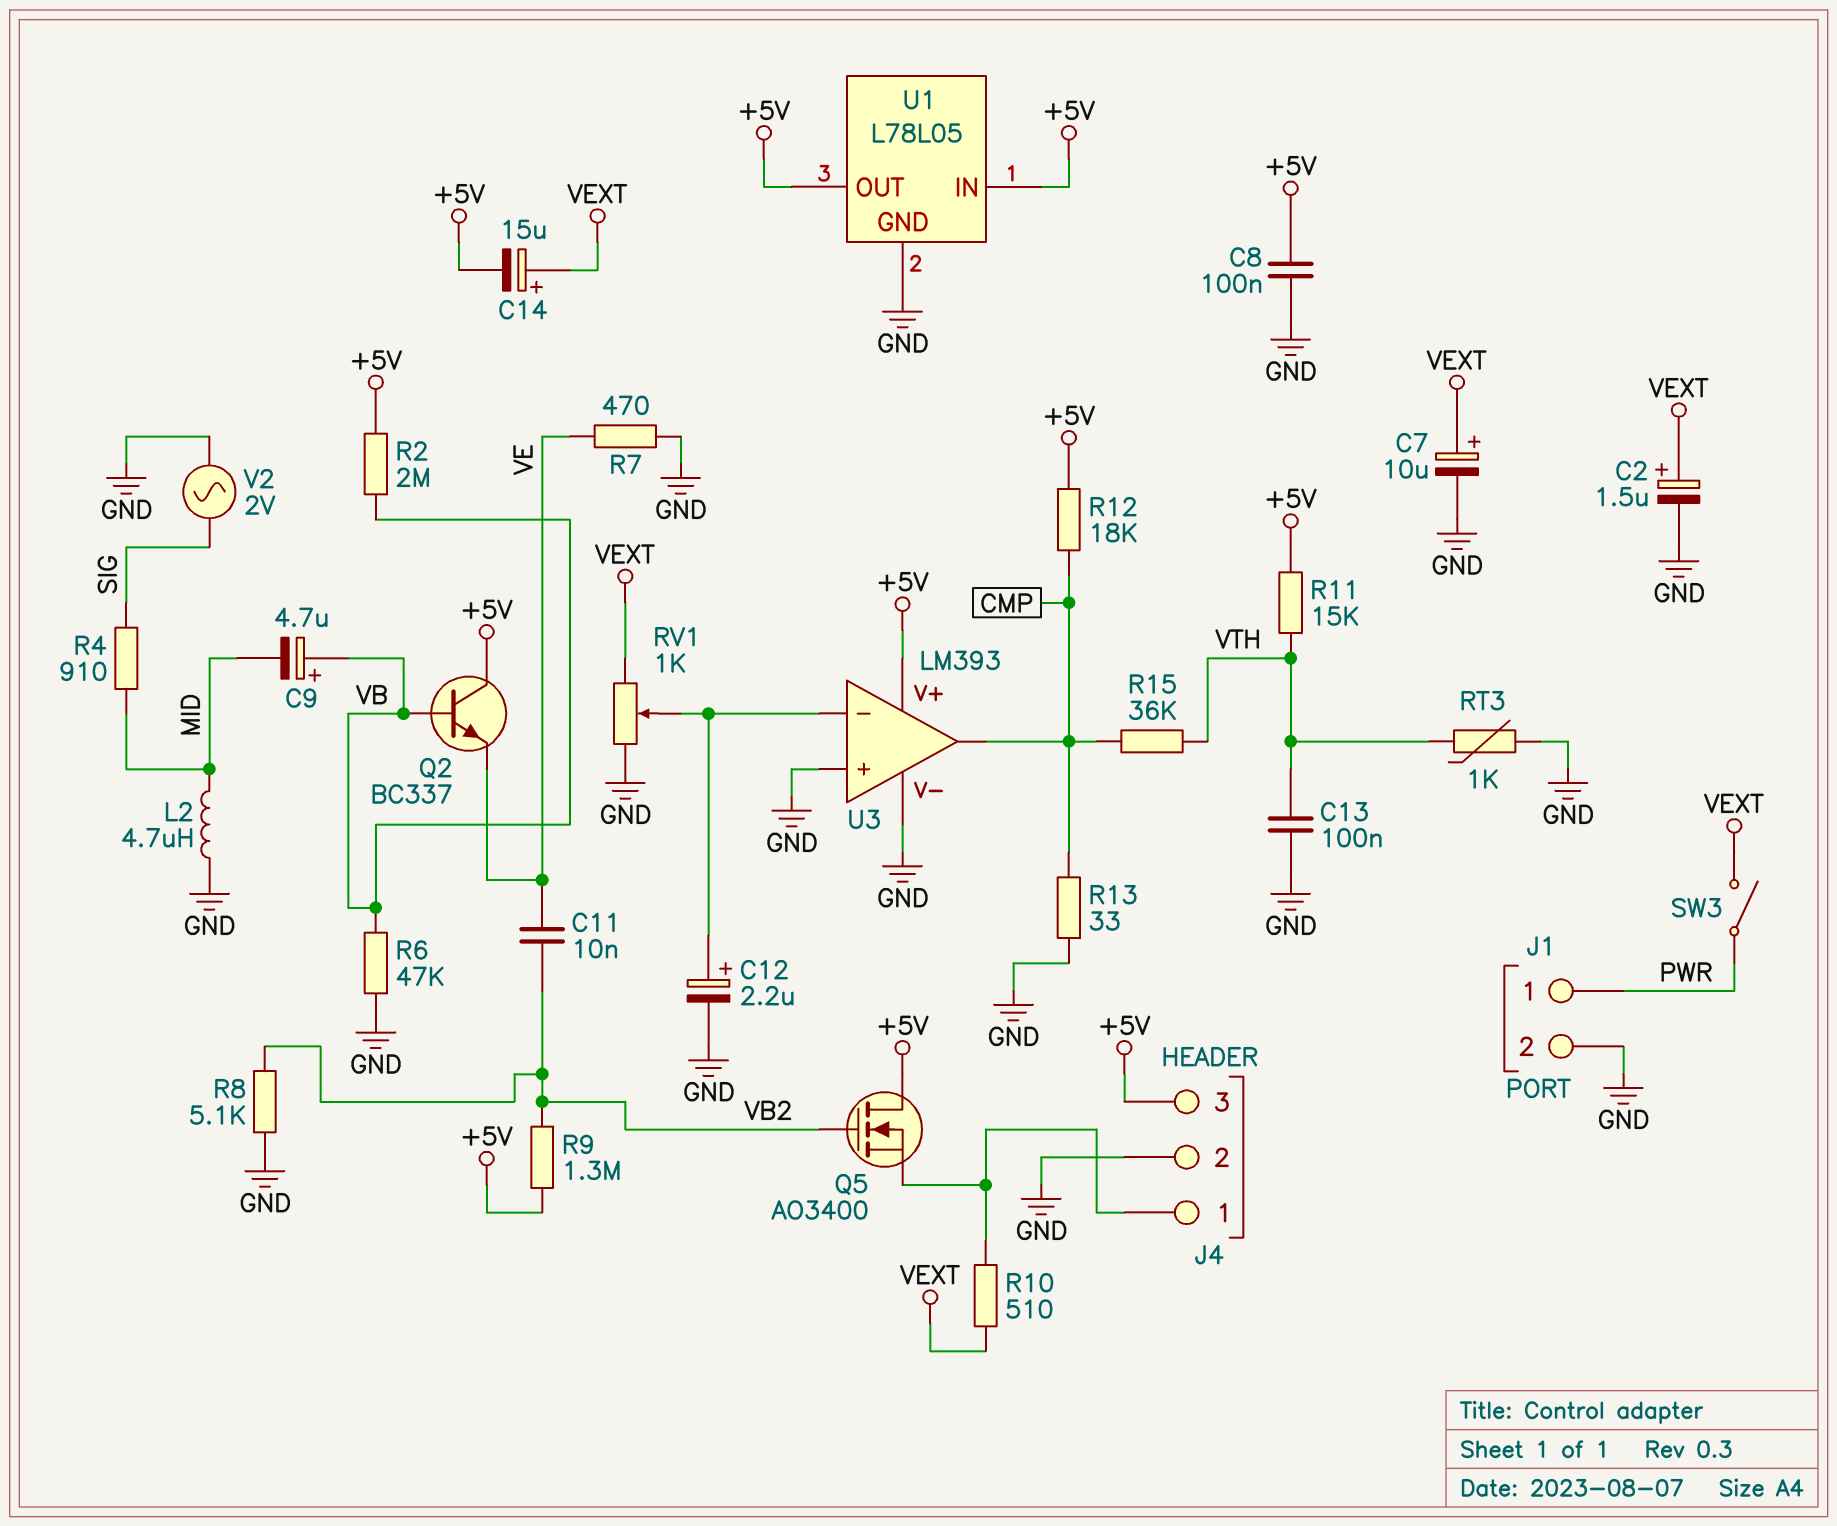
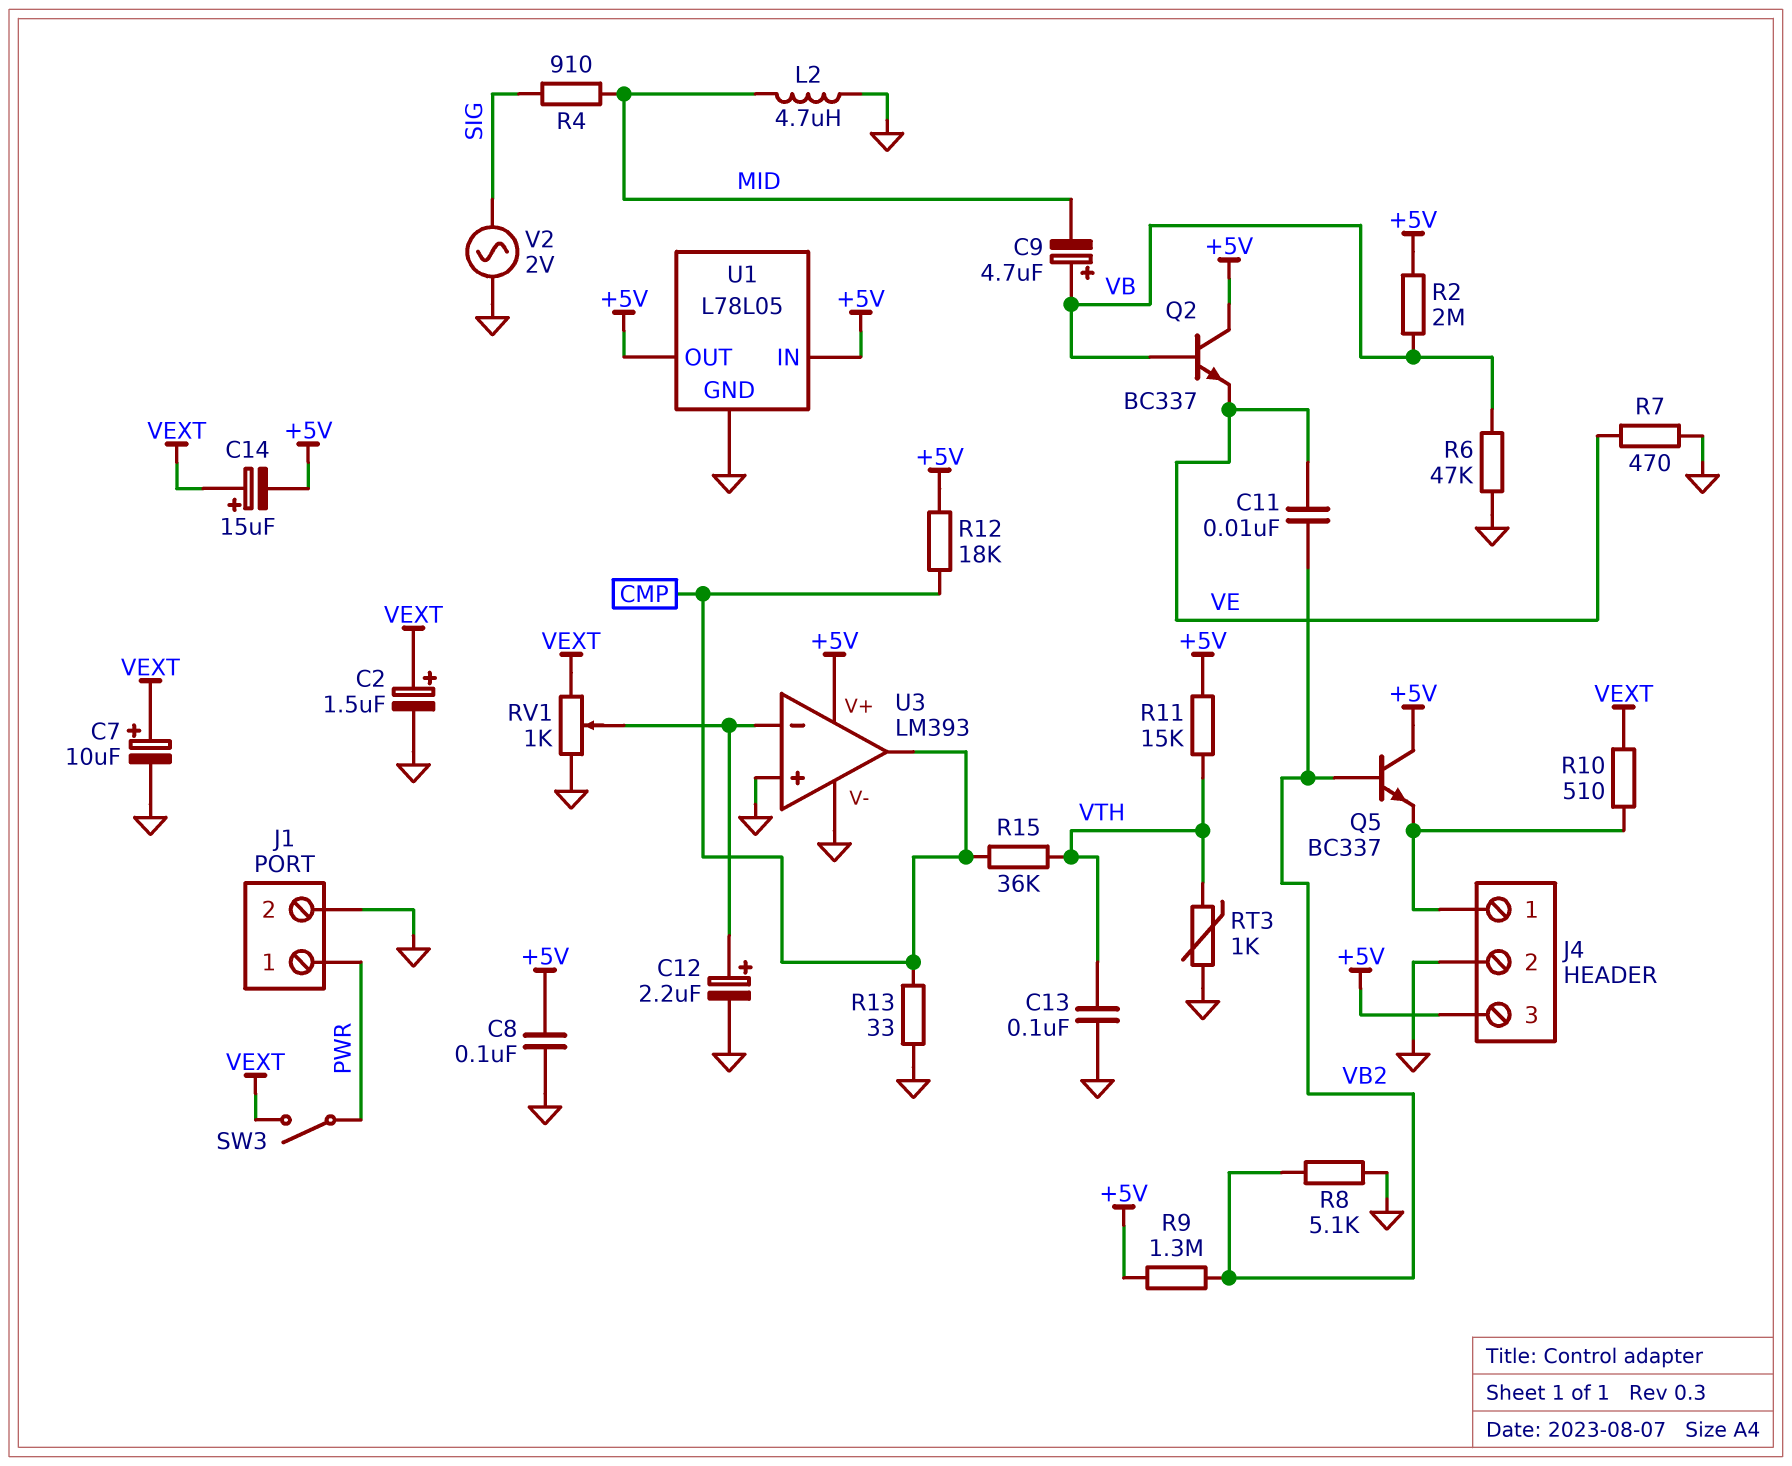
Q5: NMOS AO3400 (G VB2, D +5V, S J4/1) -> NPN BC337 (B VB2, C +5V, E J4/1)

